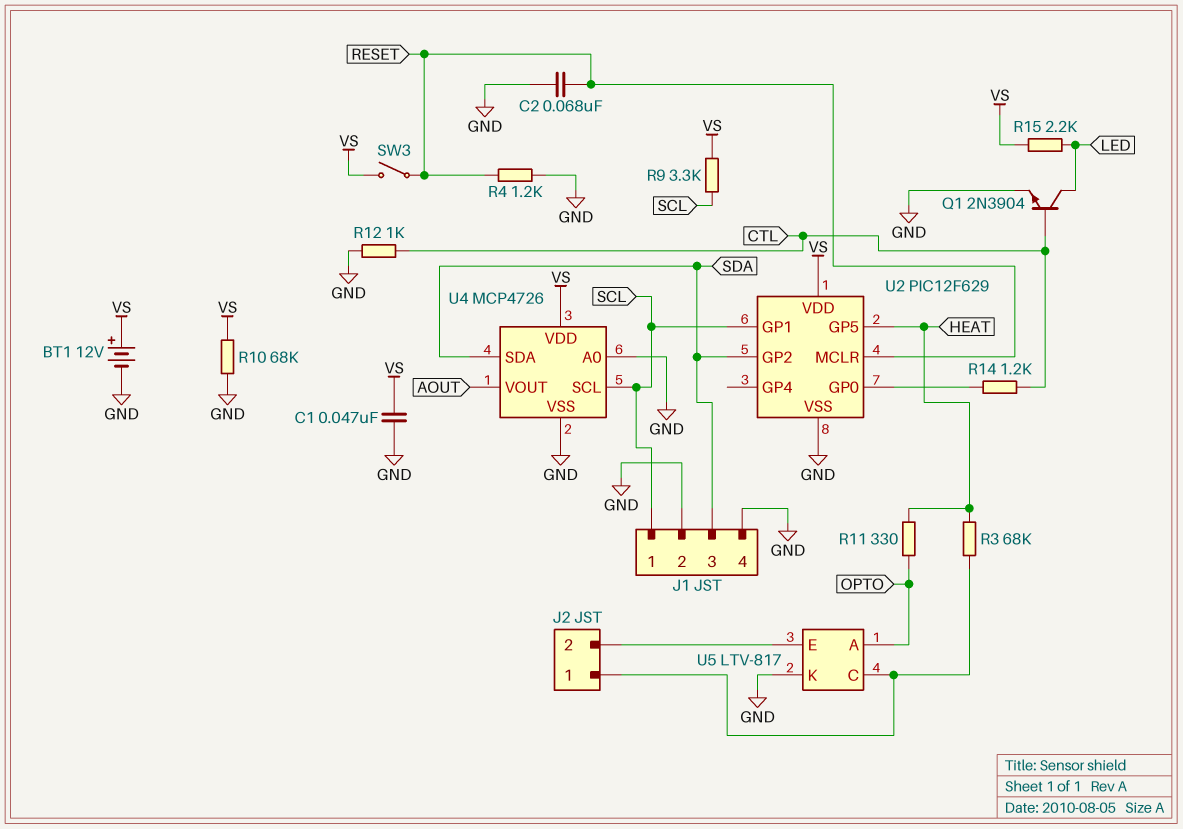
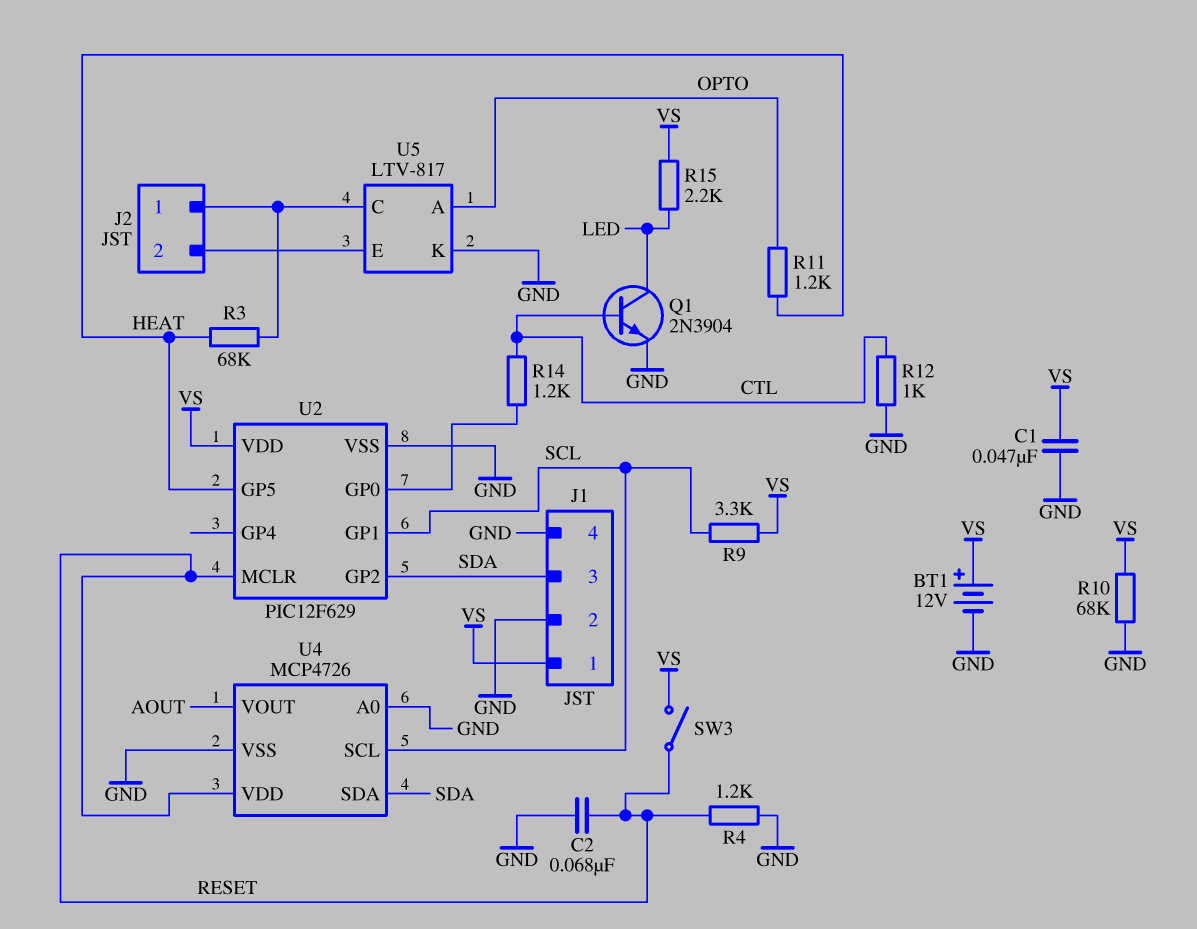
J1 pin 1: SCL -> VS
R11: 330 (HEAT, OPTO) -> 1.2k (HEAT, OPTO)
U4 pin VDD: VS -> RESET

